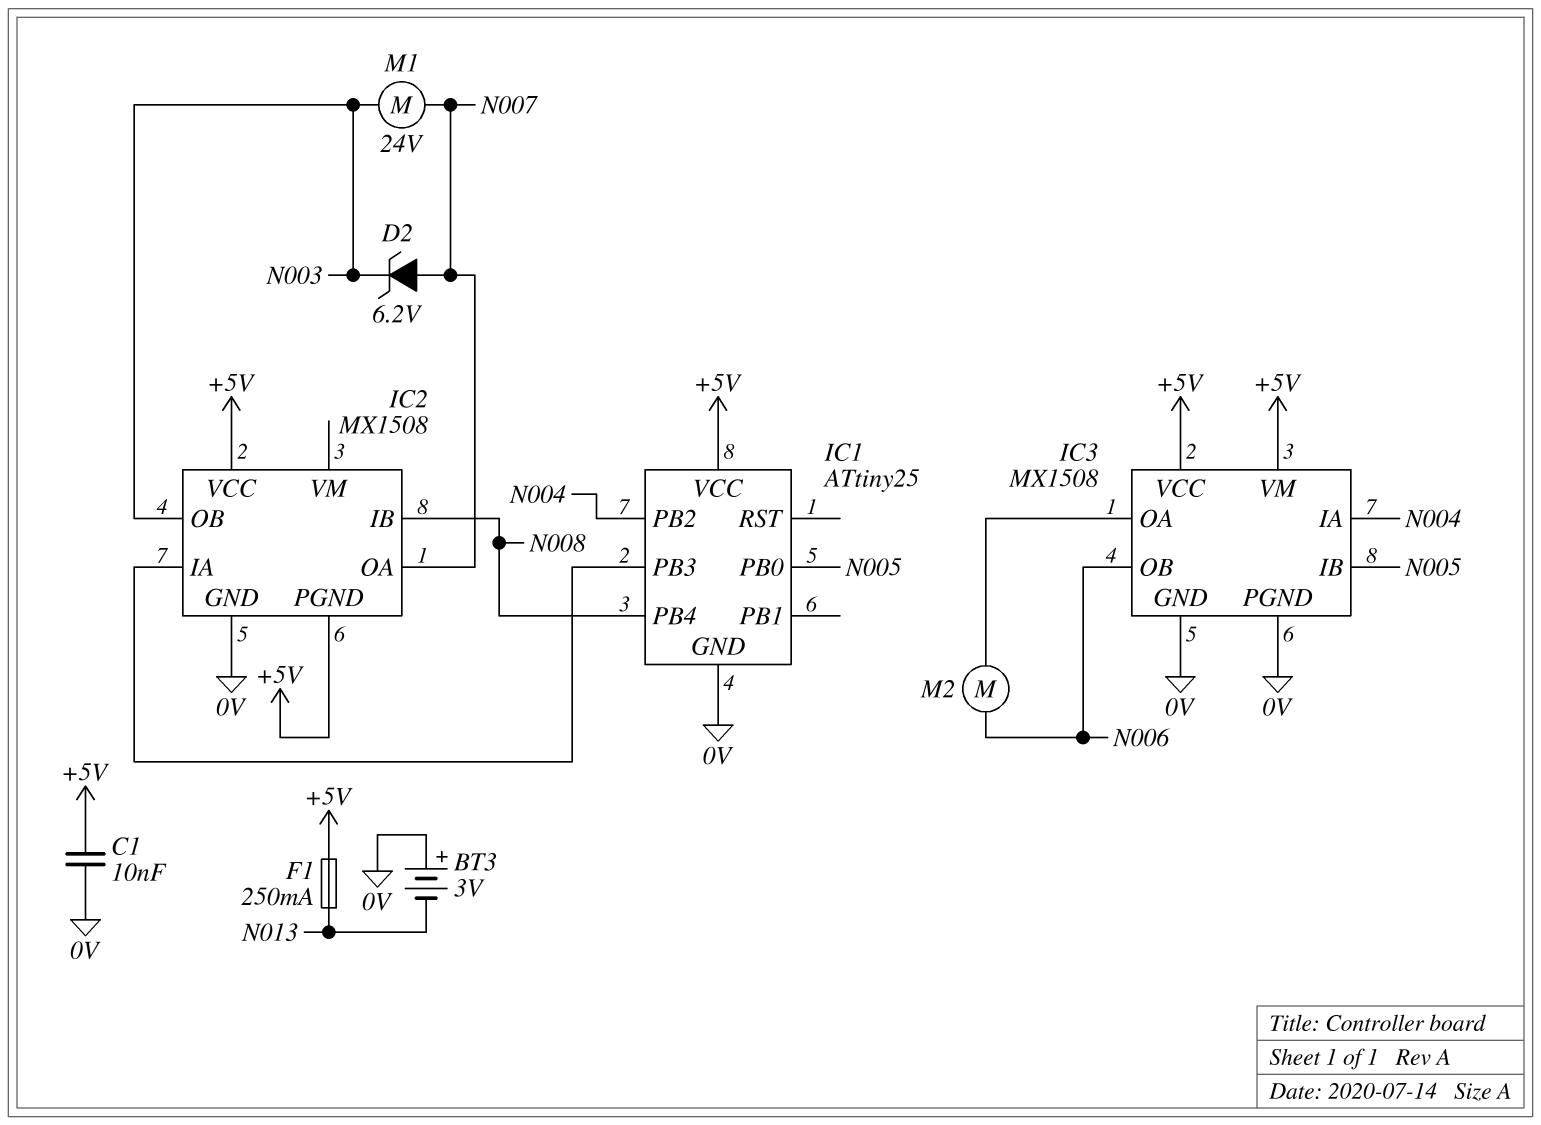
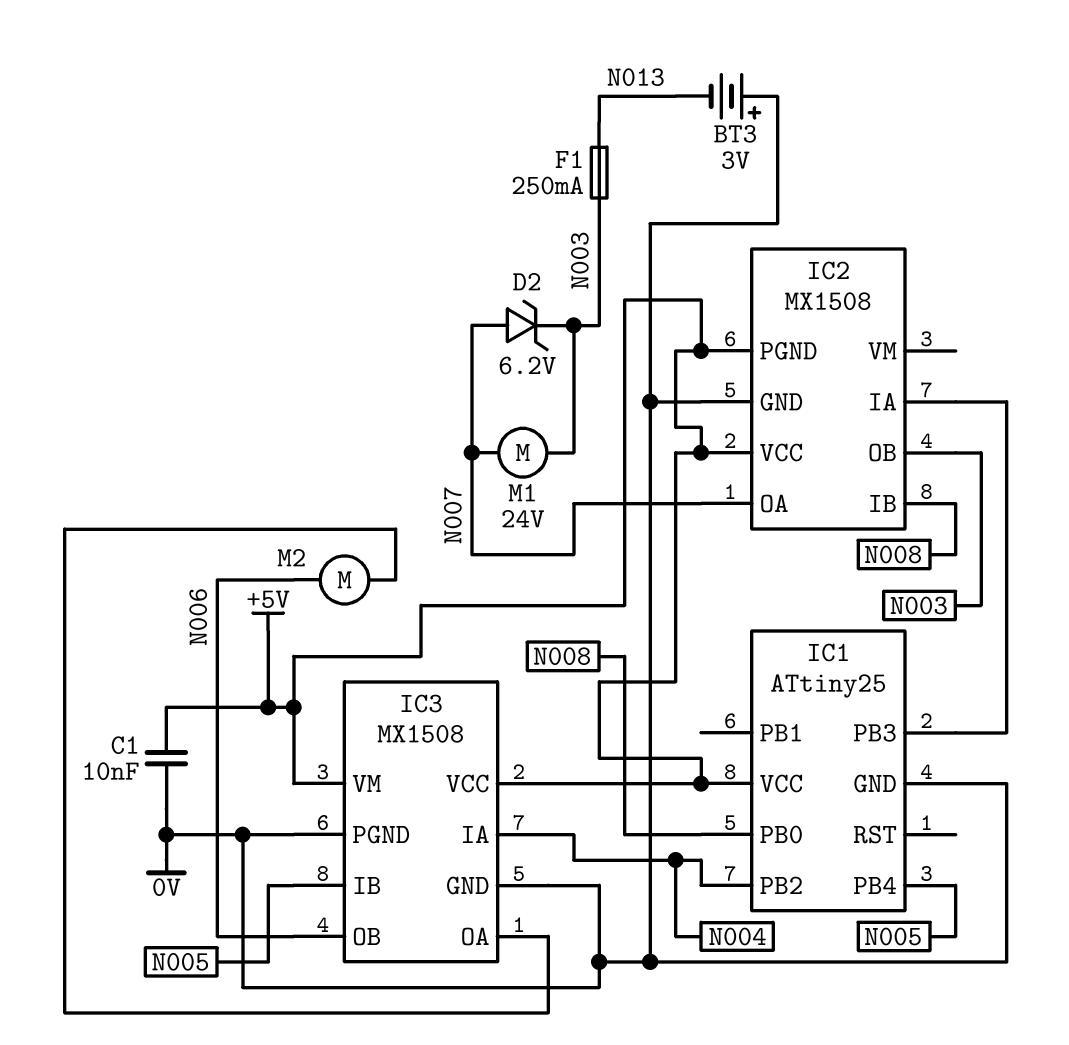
F1: 250mA (+5V, N013) -> 250mA (N003, N013)
IC1 pin PB0: N005 -> N008
IC1 pin PB4: N008 -> N005

